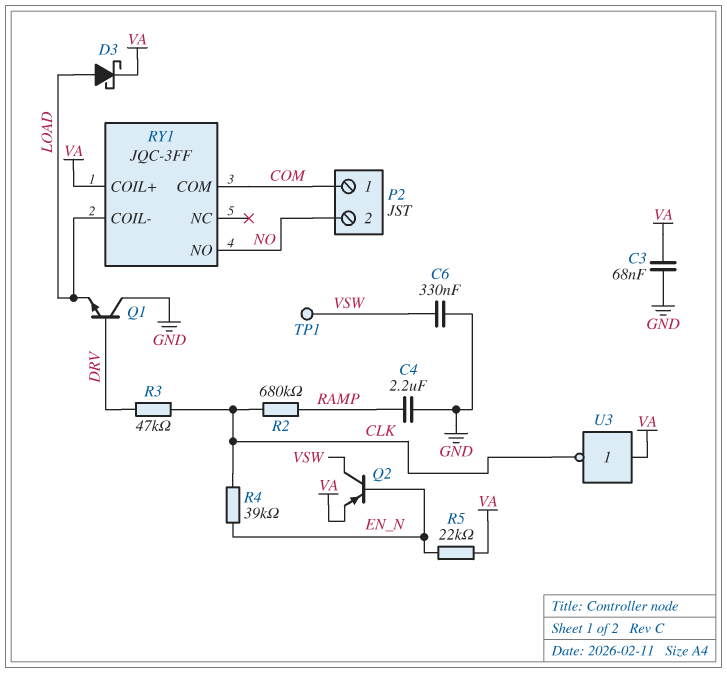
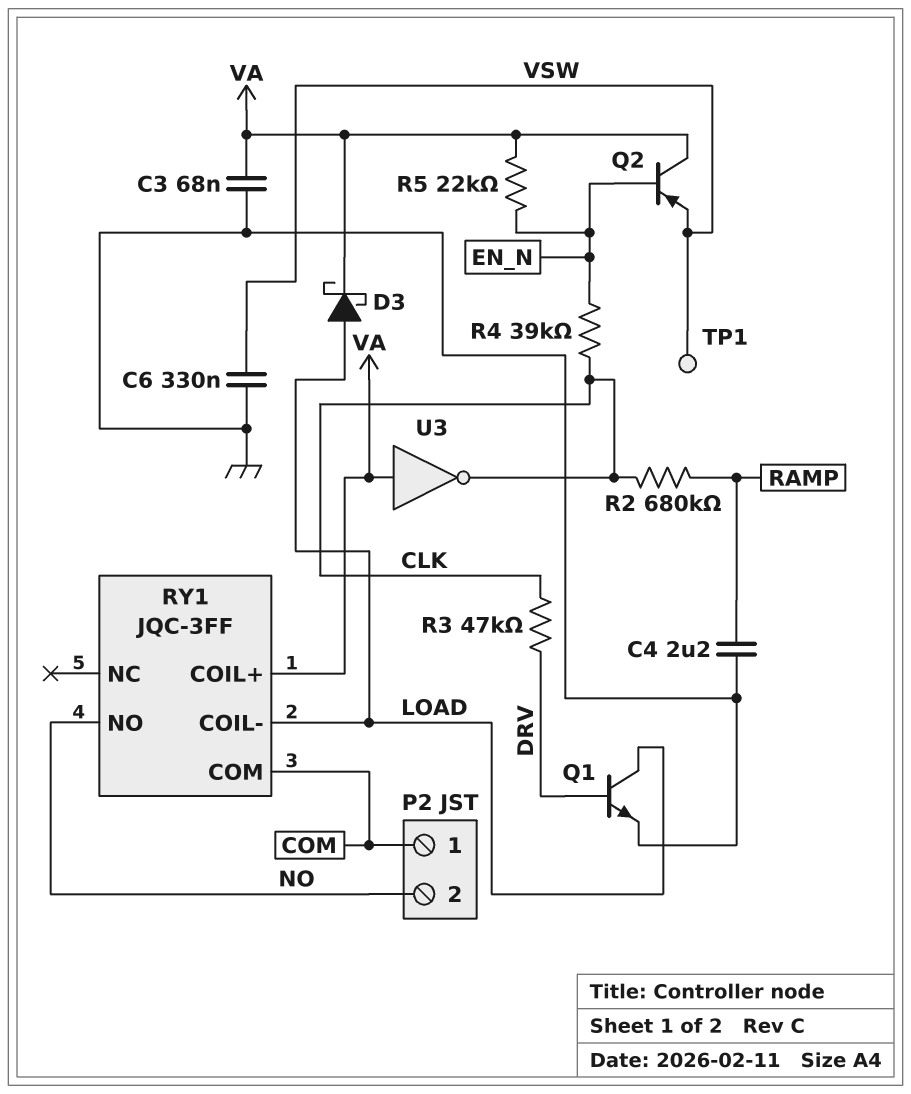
Q1: NPN (B DRV, C GND, E LOAD) -> NPN (B DRV, C LOAD, E GND)
Q2: PNP (B EN_N, C VSW, E VA) -> PNP (B EN_N, C VA, E VSW)

